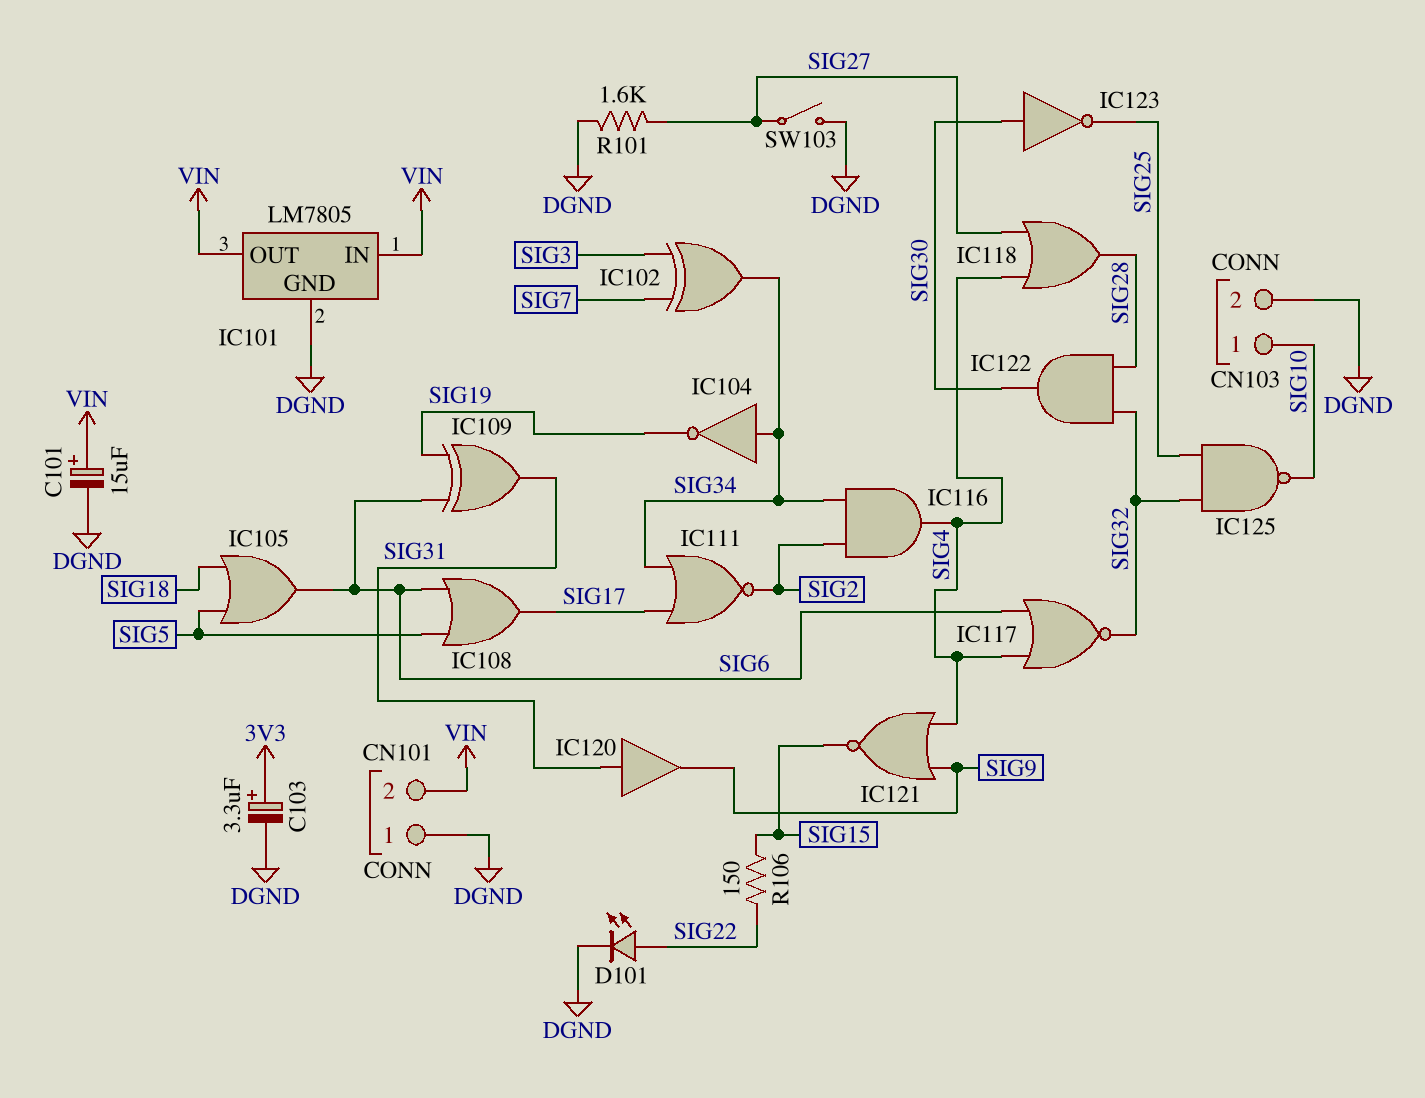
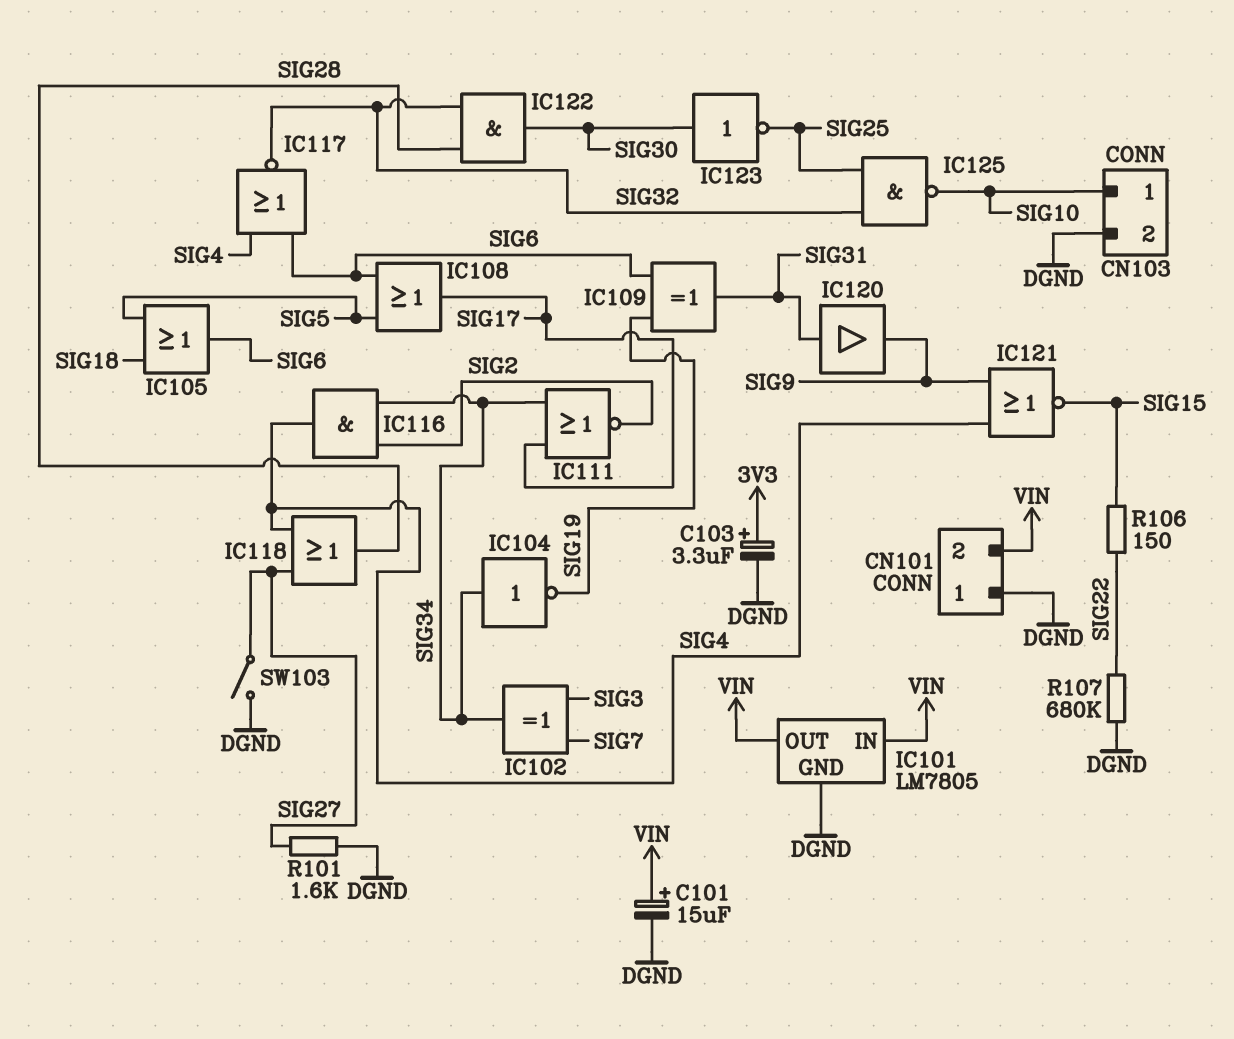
D101: LED (A SIG22, K DGND) -> none
R107: none -> 680k (DGND, SIG22)

